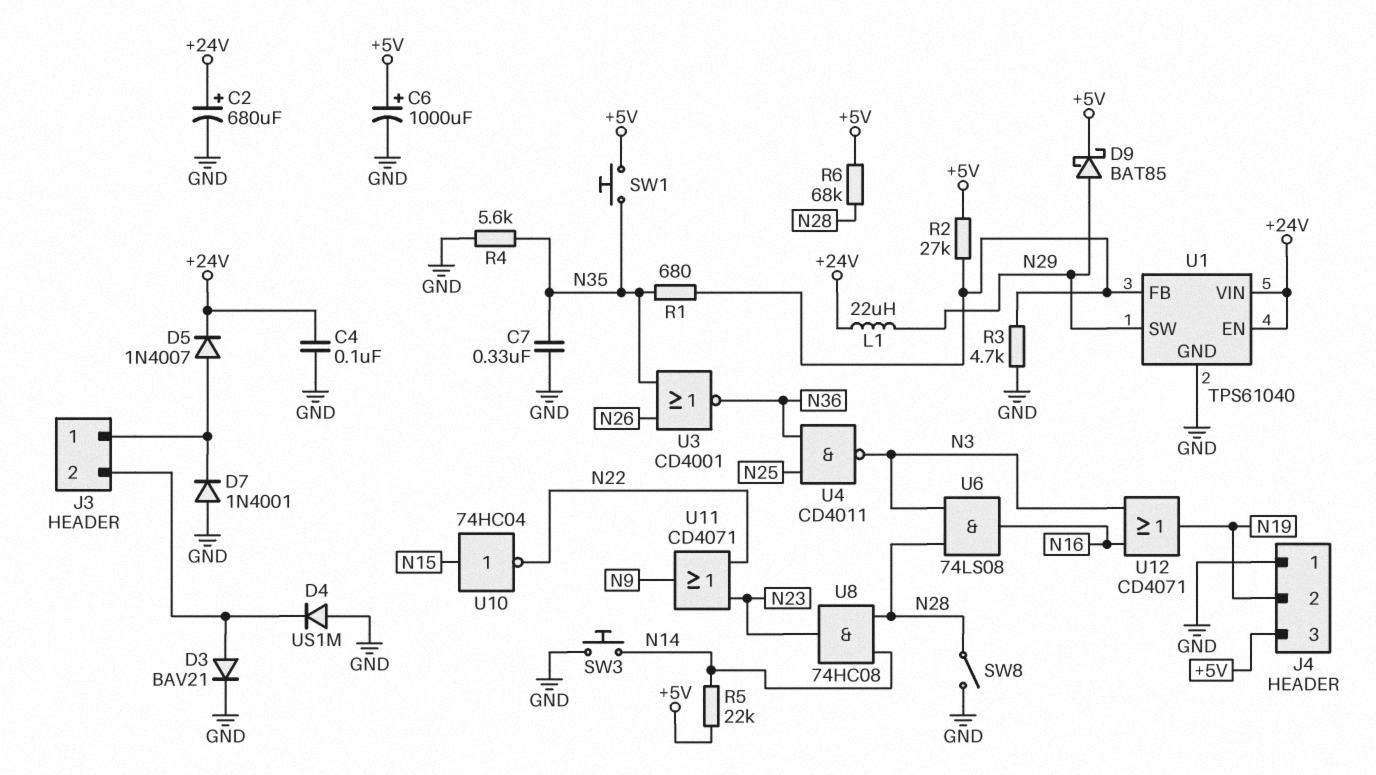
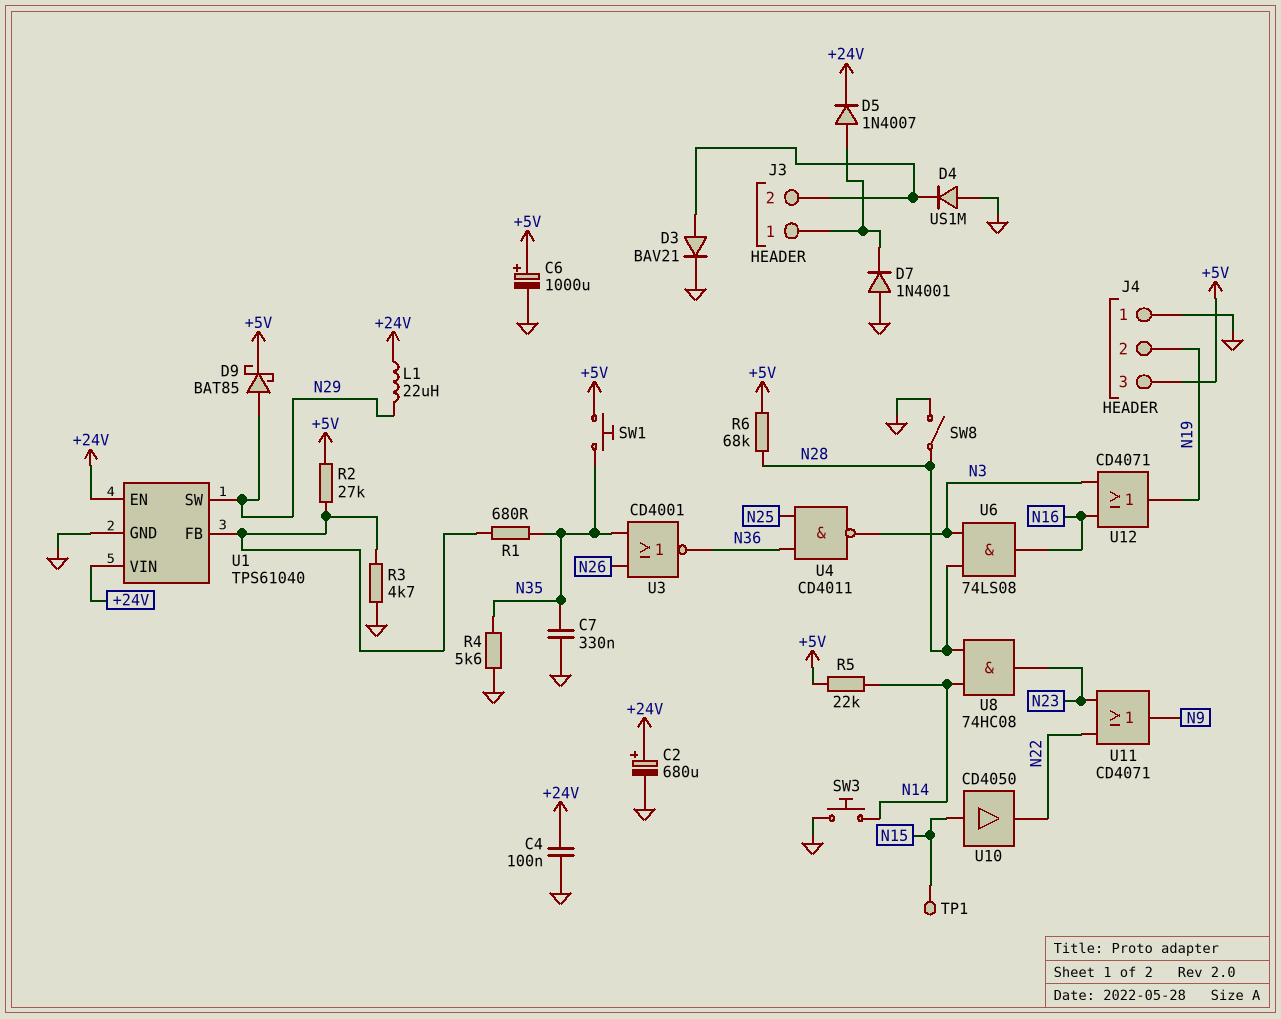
TP1: none -> test point (N15)
U10: NOT 74HC04 (in N15, out N22) -> buffer CD4050 (in N15, out N22)

